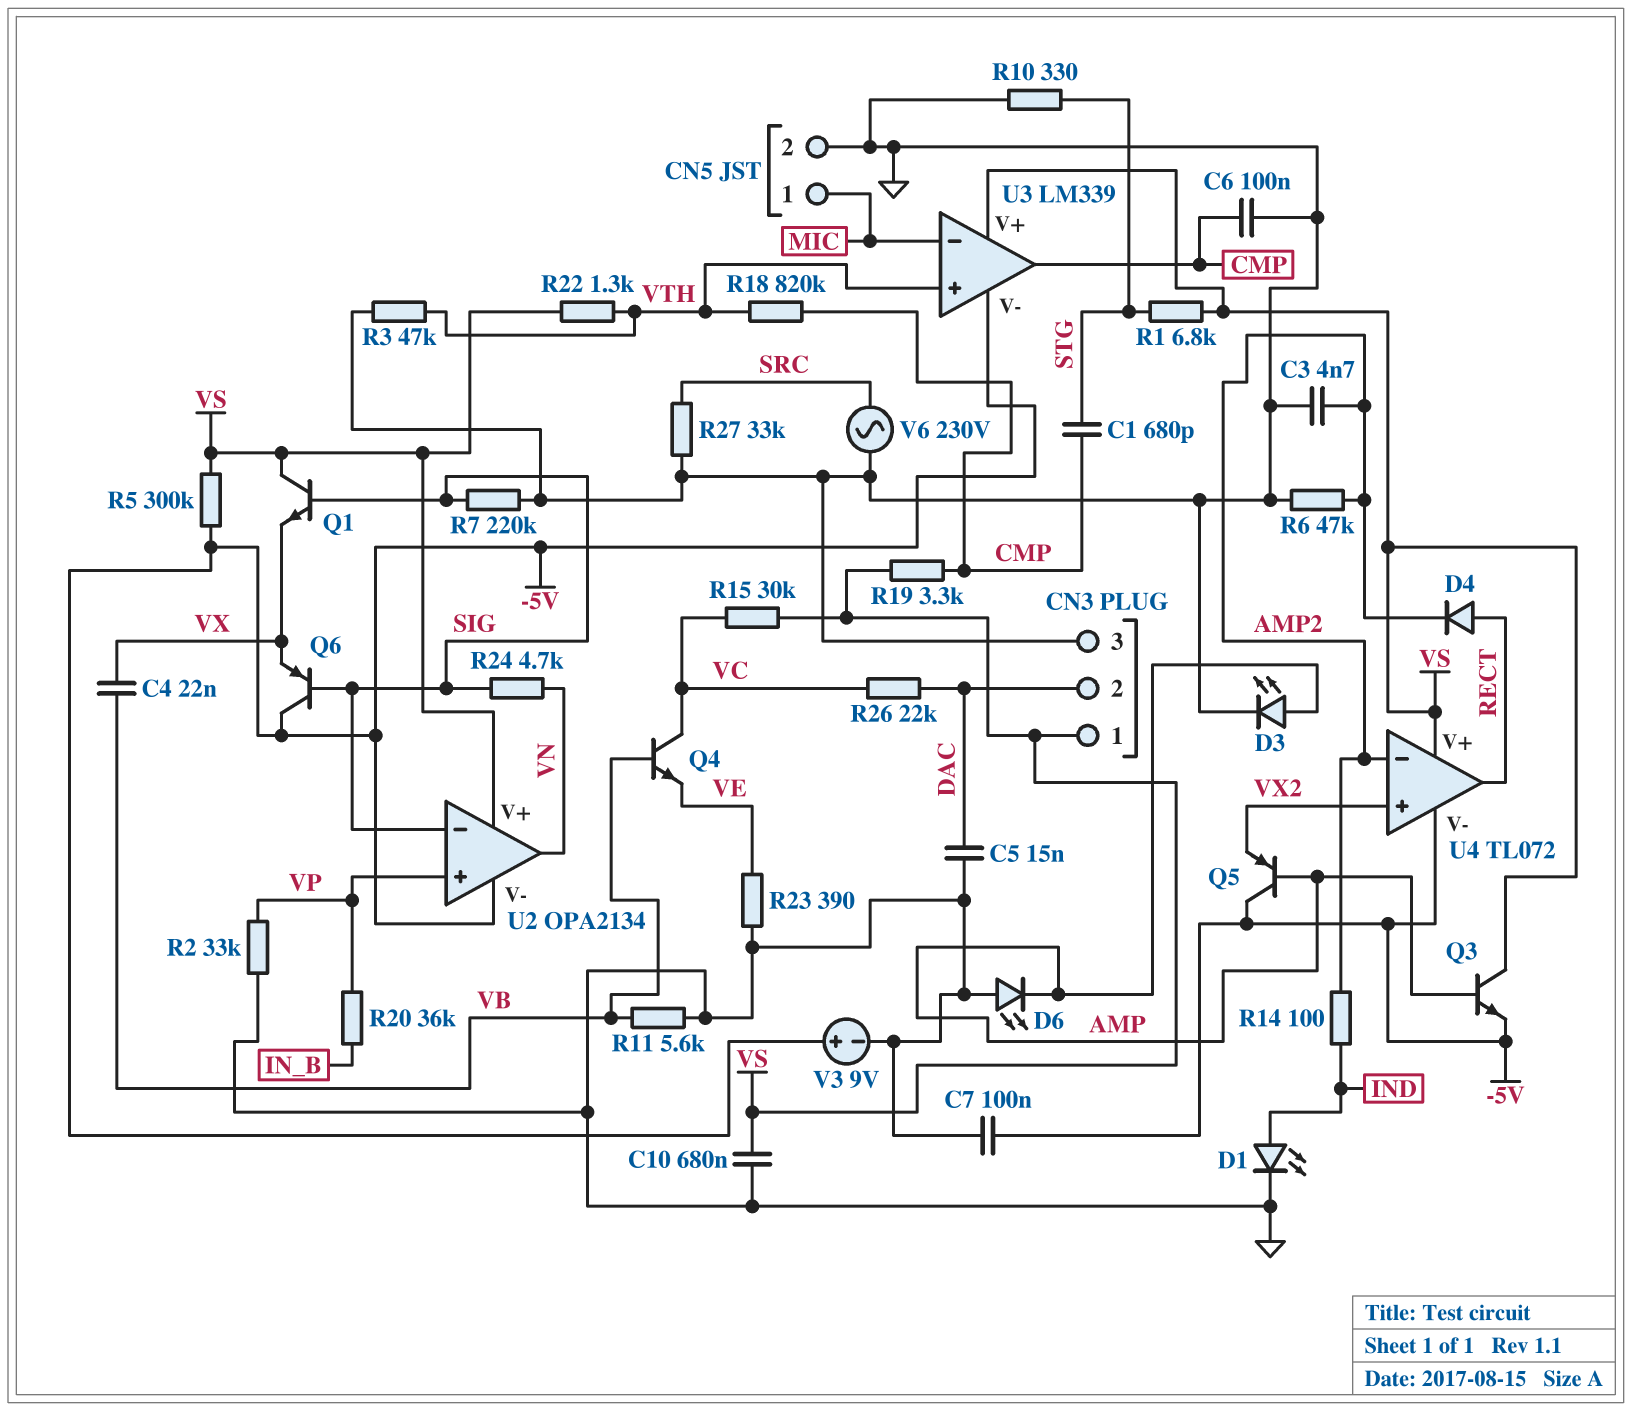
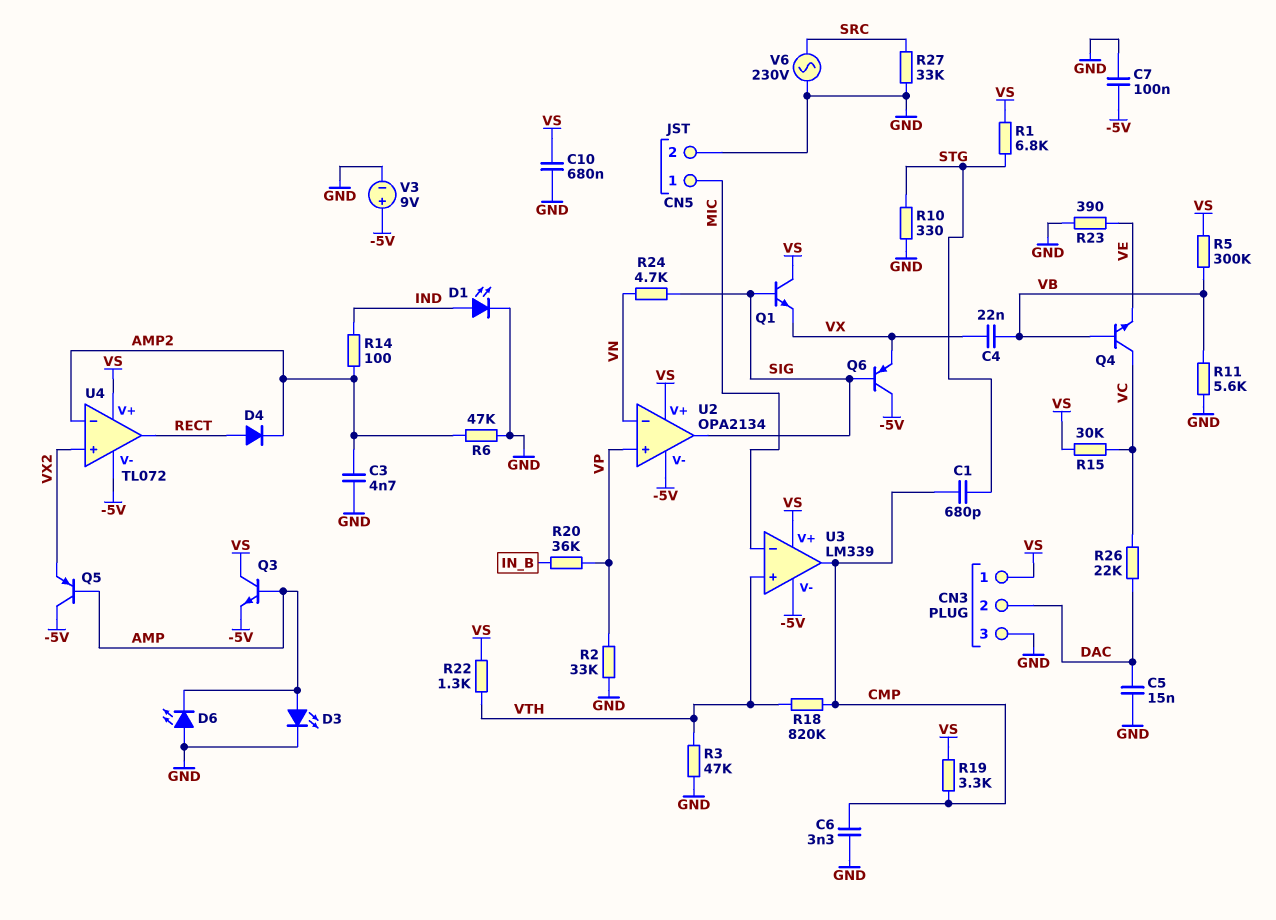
C6: 100nF (CMP, GND) -> 3.3nF (CMP, GND)
R5: 300k (-5V, VS) -> 300k (VB, VS)
R7: 220k (GND, SIG) -> none
U2 pin in-: SIG -> VN
U2 pin out: VN -> SIG

